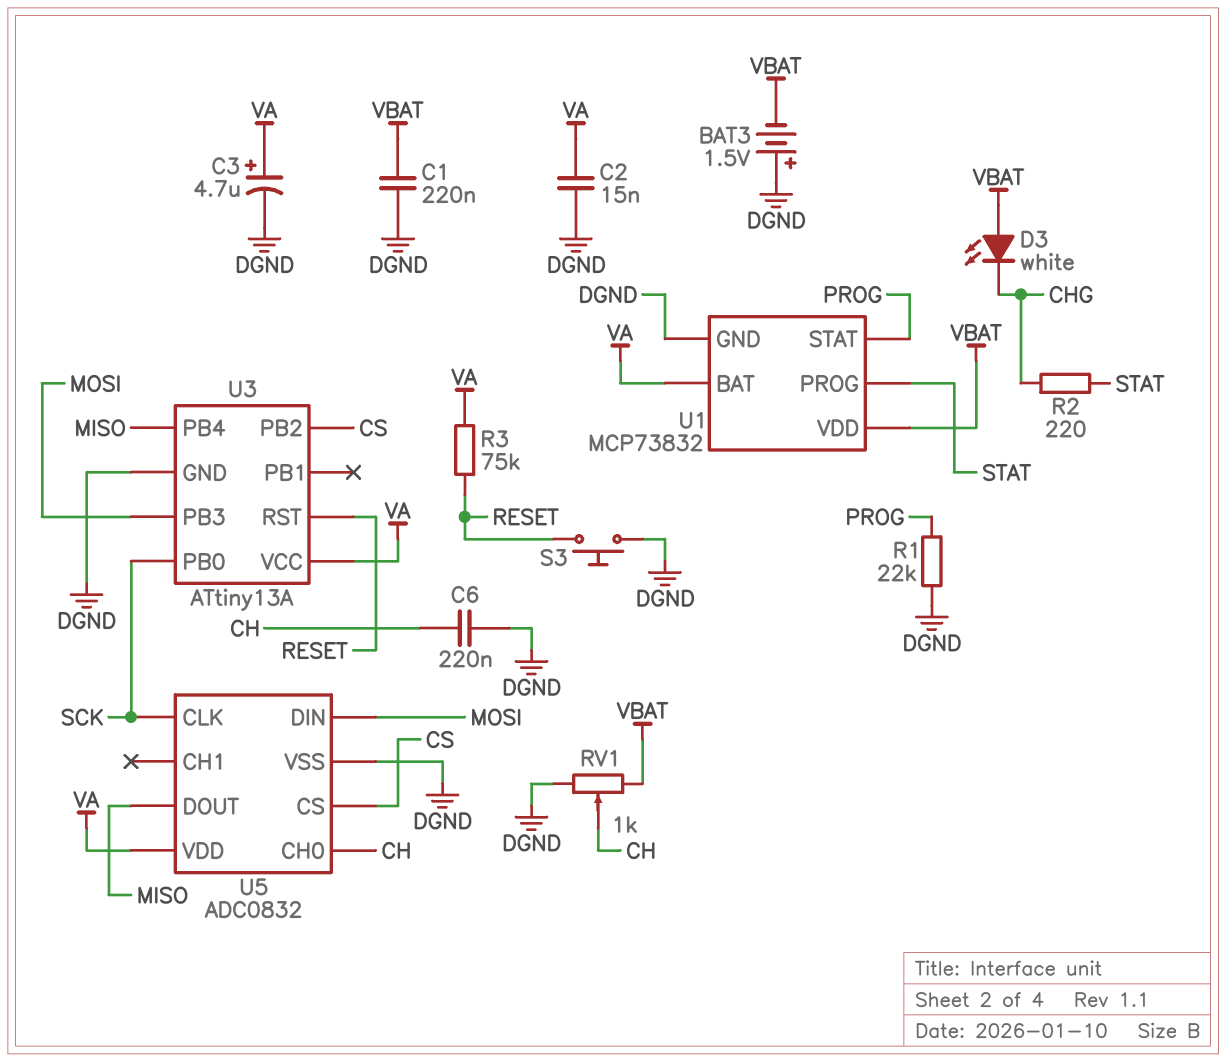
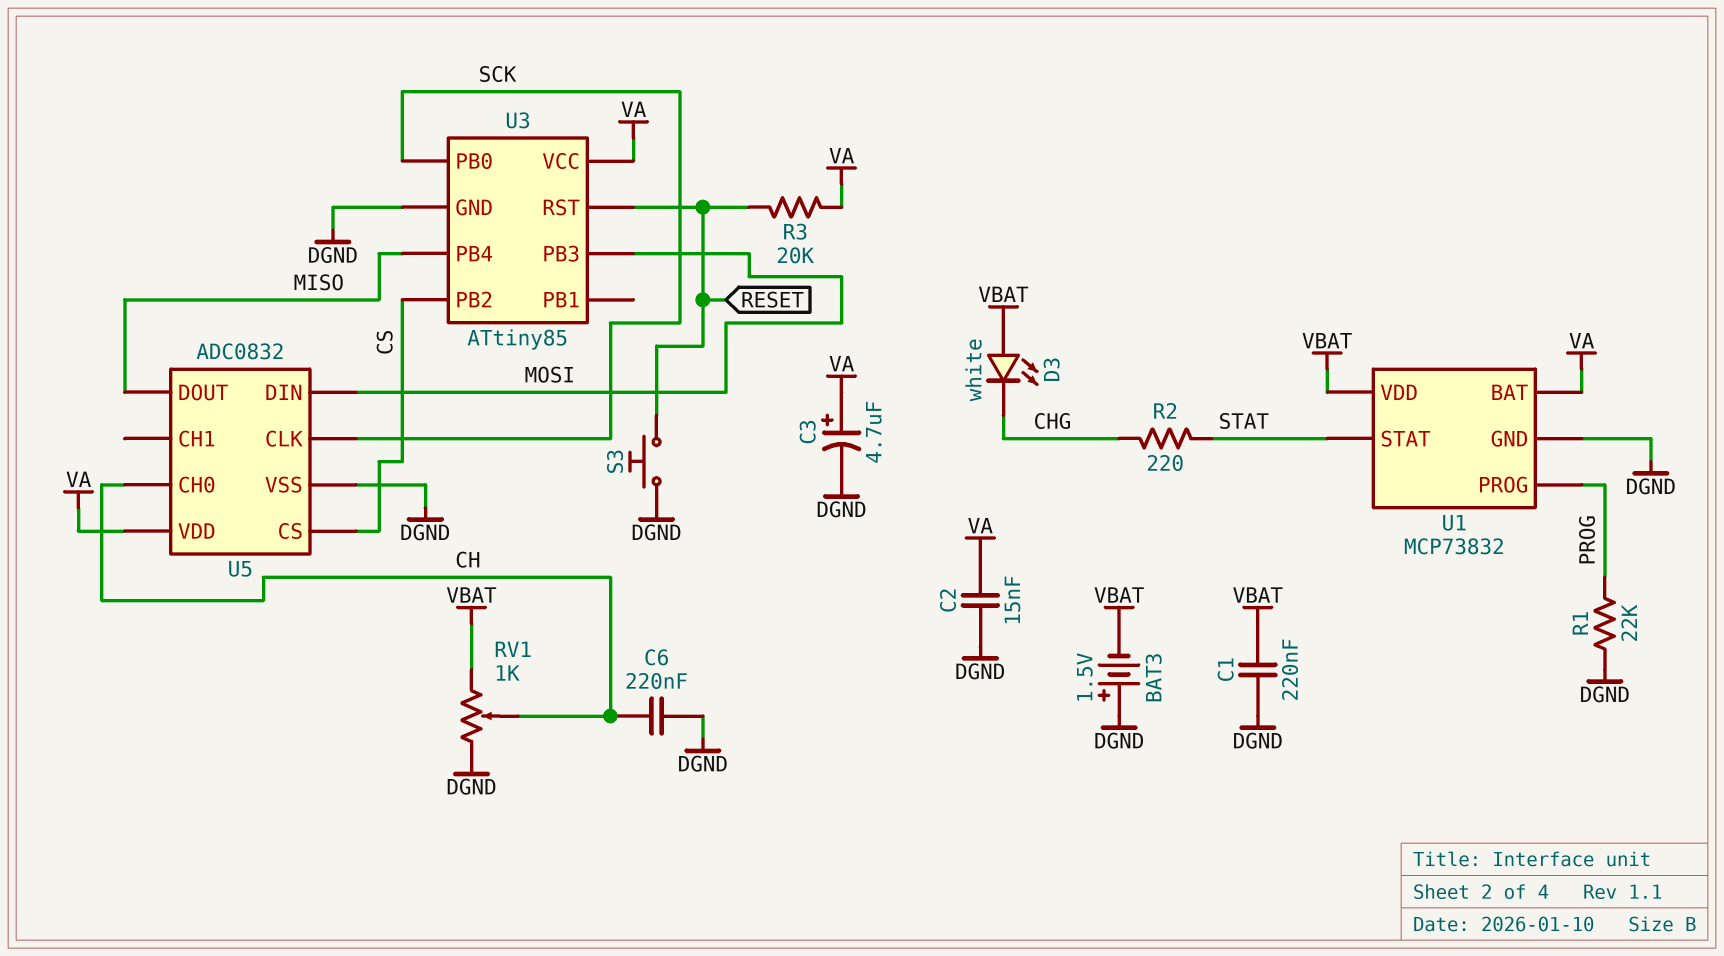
R3: 75k (RESET, VA) -> 20k (RESET, VA)
U1 pin PROG: STAT -> PROG
U1 pin STAT: PROG -> STAT
U3: ATtiny13A -> ATtiny85

